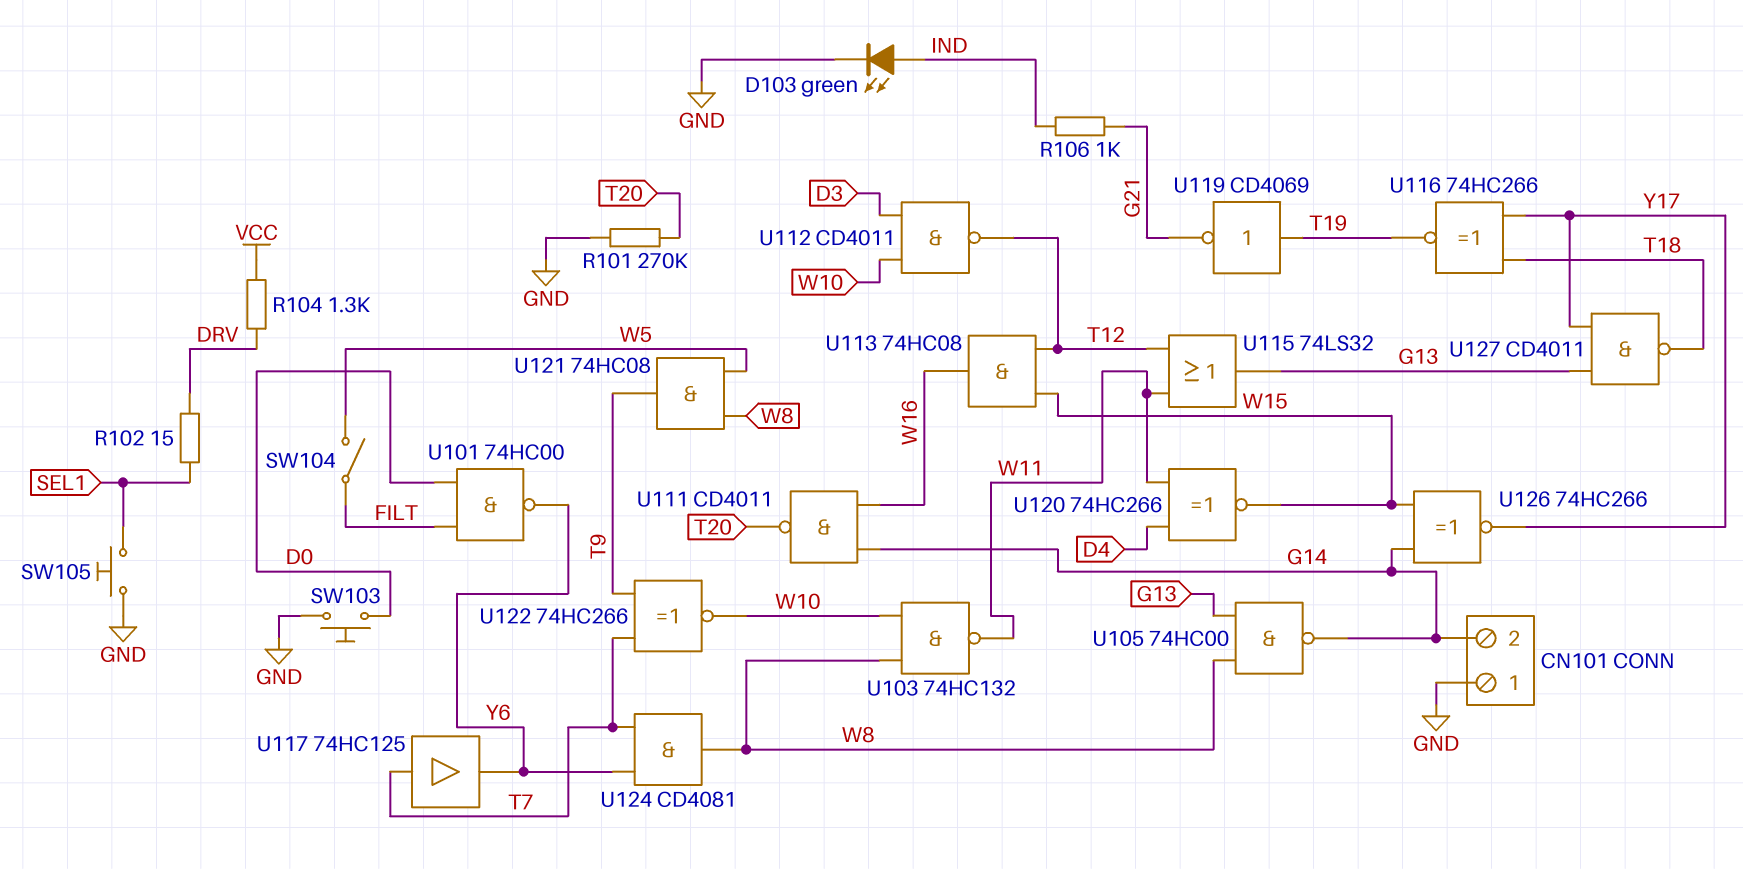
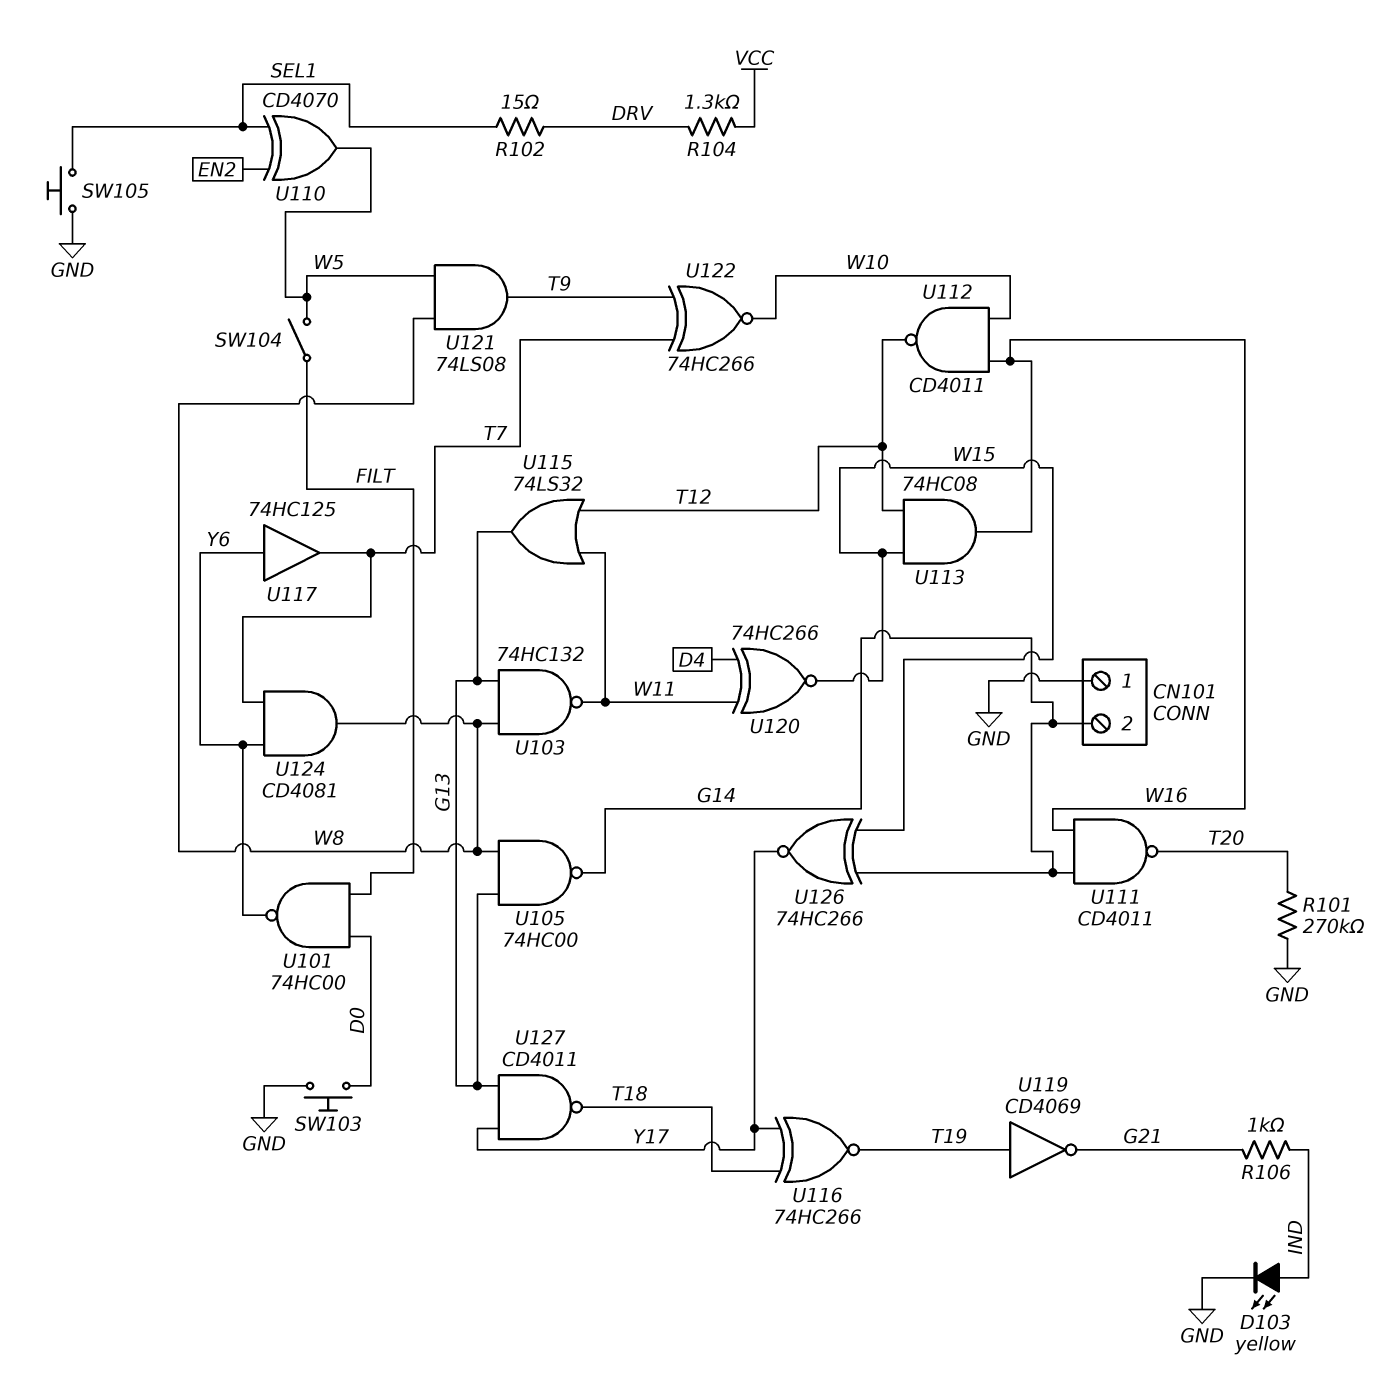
D103: LED green (A IND, K GND) -> LED yellow (A IND, K GND)
U103: NAND 74HC132 (in W8, in W10, out W11) -> NAND 74HC132 (in G13, in W8, out W11)
U110: none -> XOR CD4070 (in EN2, in SEL1, out W5)
U112: NAND CD4011 (in D3, in W10, out T12) -> NAND CD4011 (in W10, in W16, out T12)
U117: buffer 74HC125 (in T7, out Y6) -> buffer 74HC125 (in Y6, out T7)
U121: AND 74HC08 (in W5, in W8, out T9) -> AND 74LS08 (in W5, in W8, out T9)

